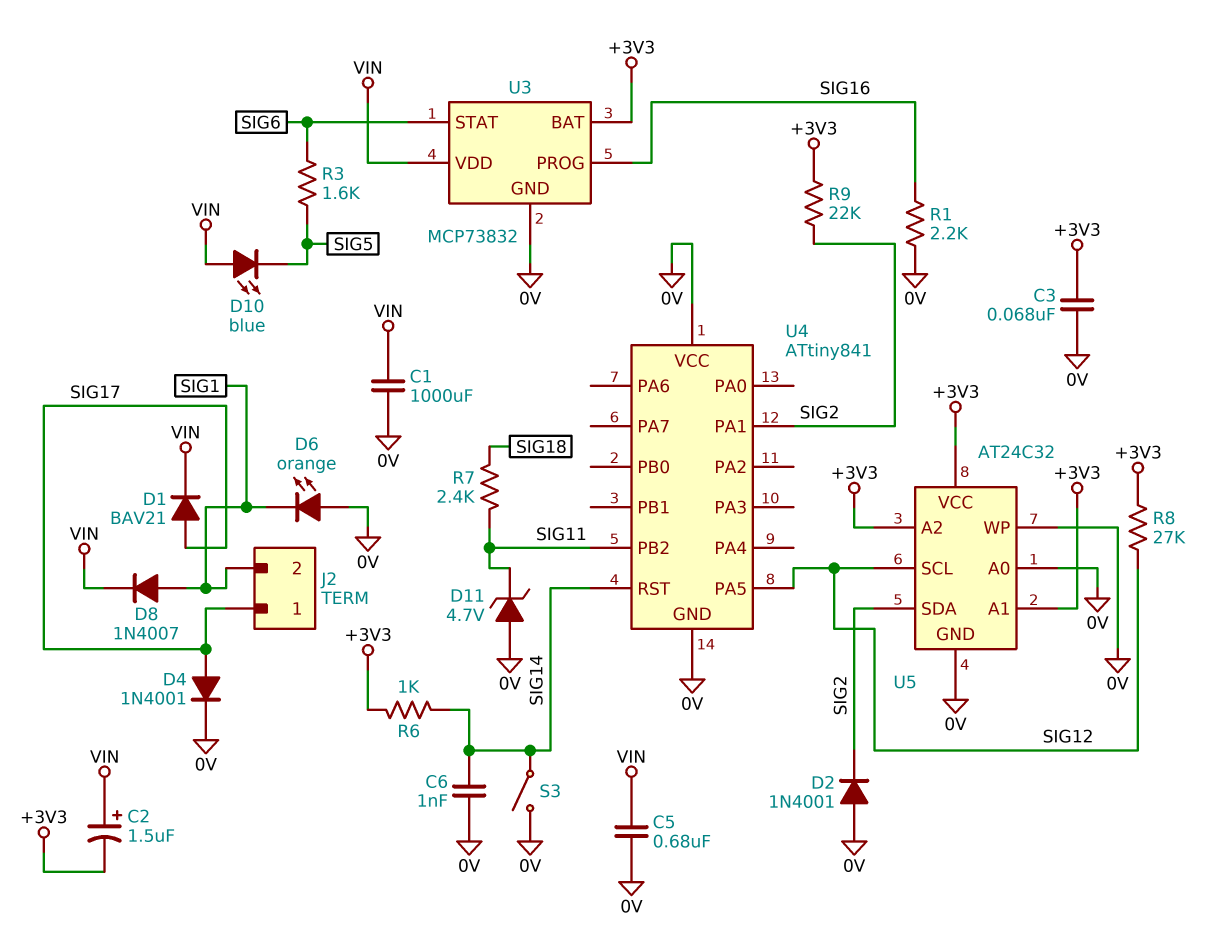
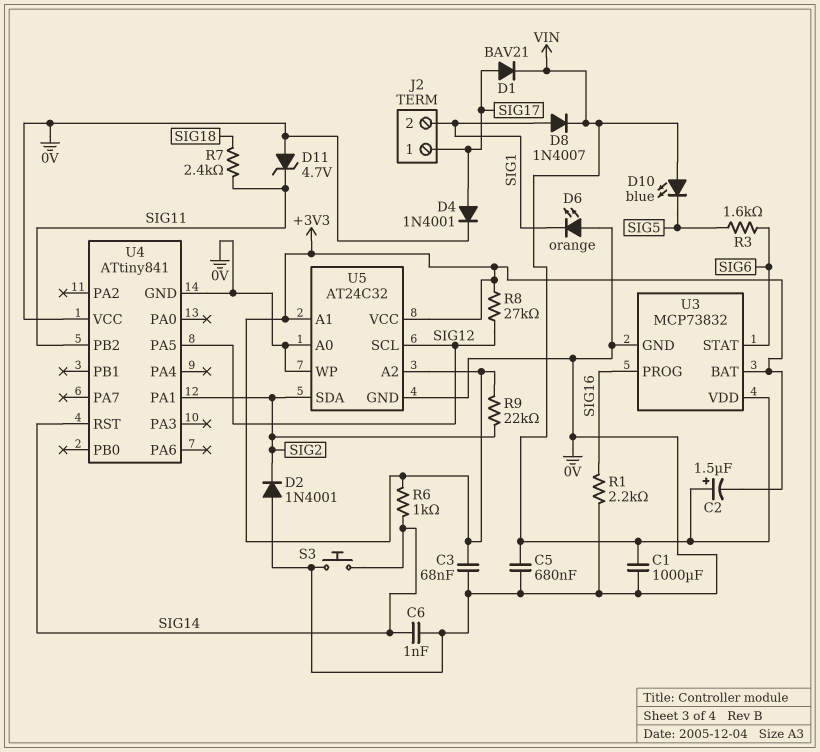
S3: switch (0V, SIG14) -> button (0V, SIG14)

